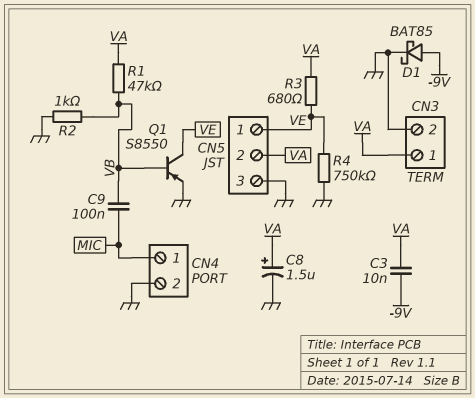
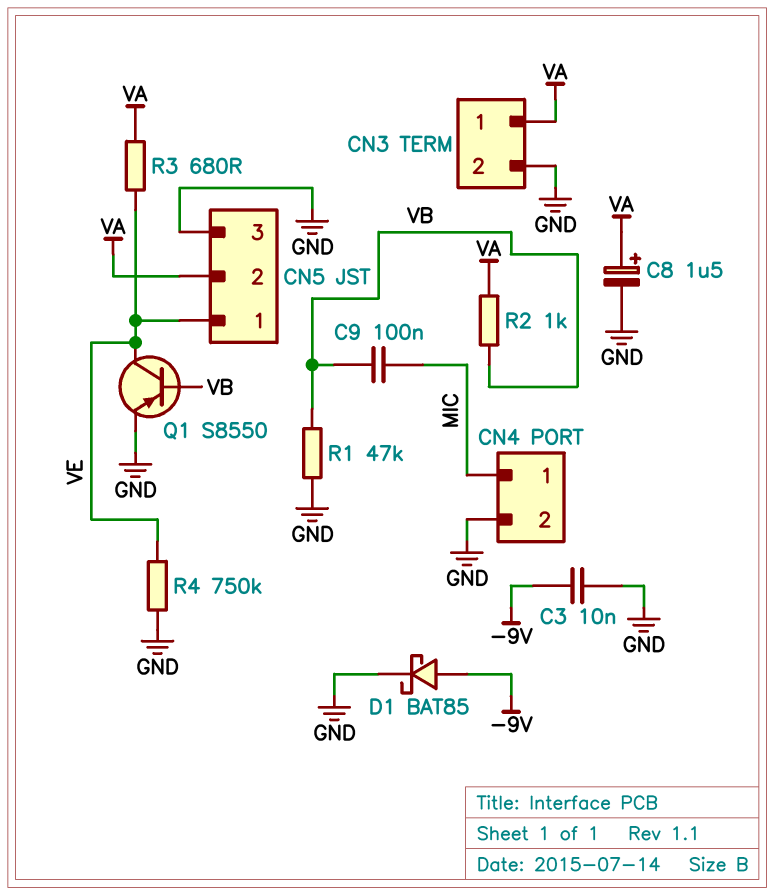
C3: 10nF (-9V, VA) -> 10nF (-9V, GND)
R1: 47k (VA, VB) -> 47k (GND, VB)
R2: 1k (GND, VB) -> 1k (VA, VB)

